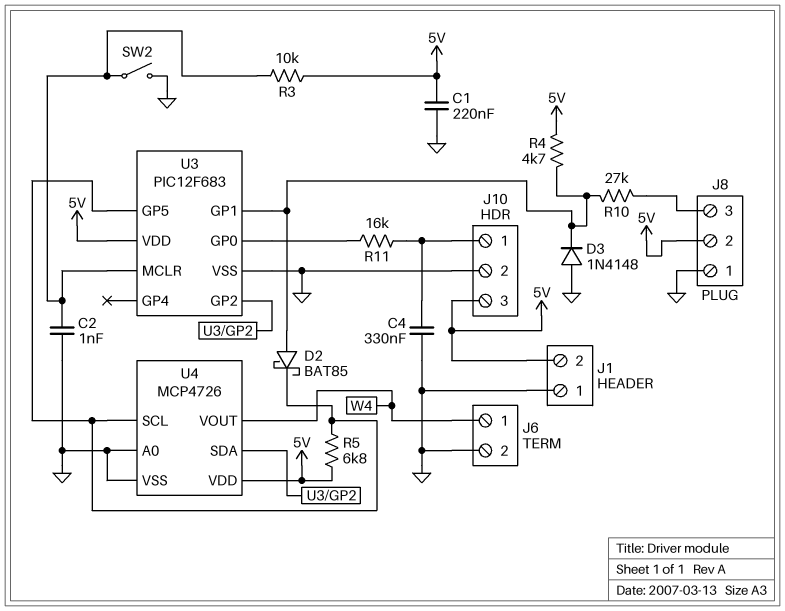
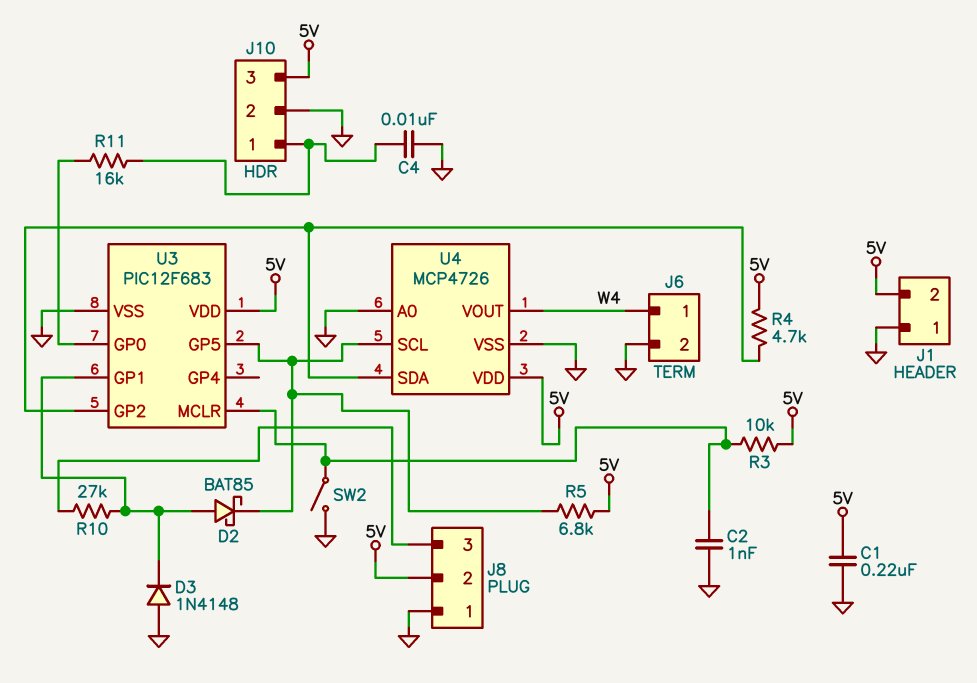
C4: 330nF (GND, J10/1) -> 10nF (GND, J10/1)
R4: 4.7k (5V, U3/GP1) -> 4.7k (5V, U3/GP2)

